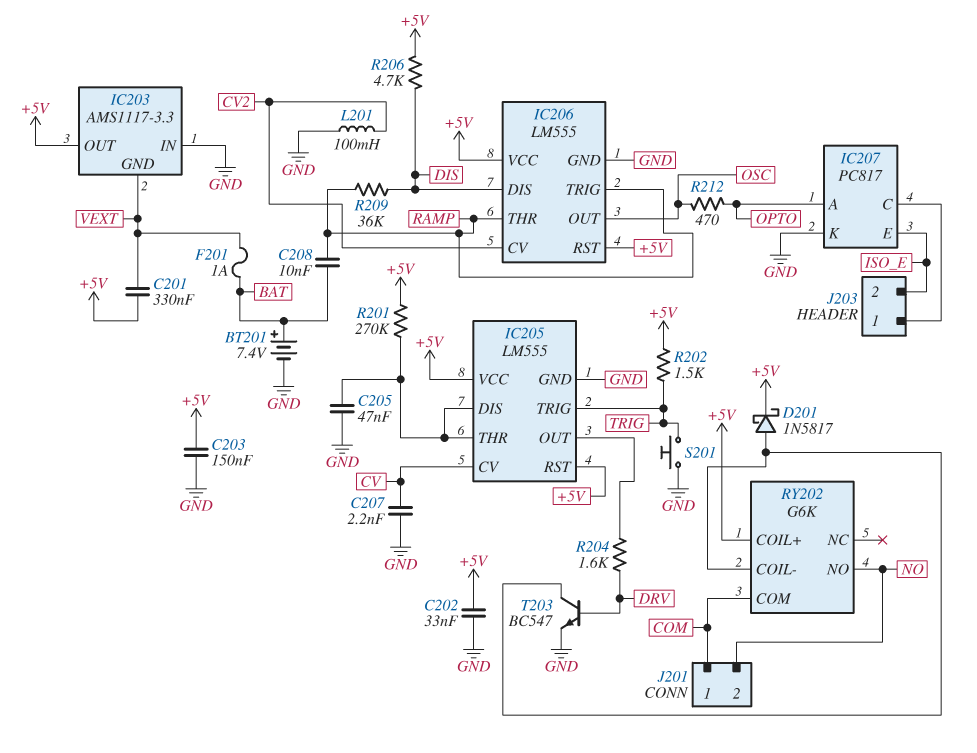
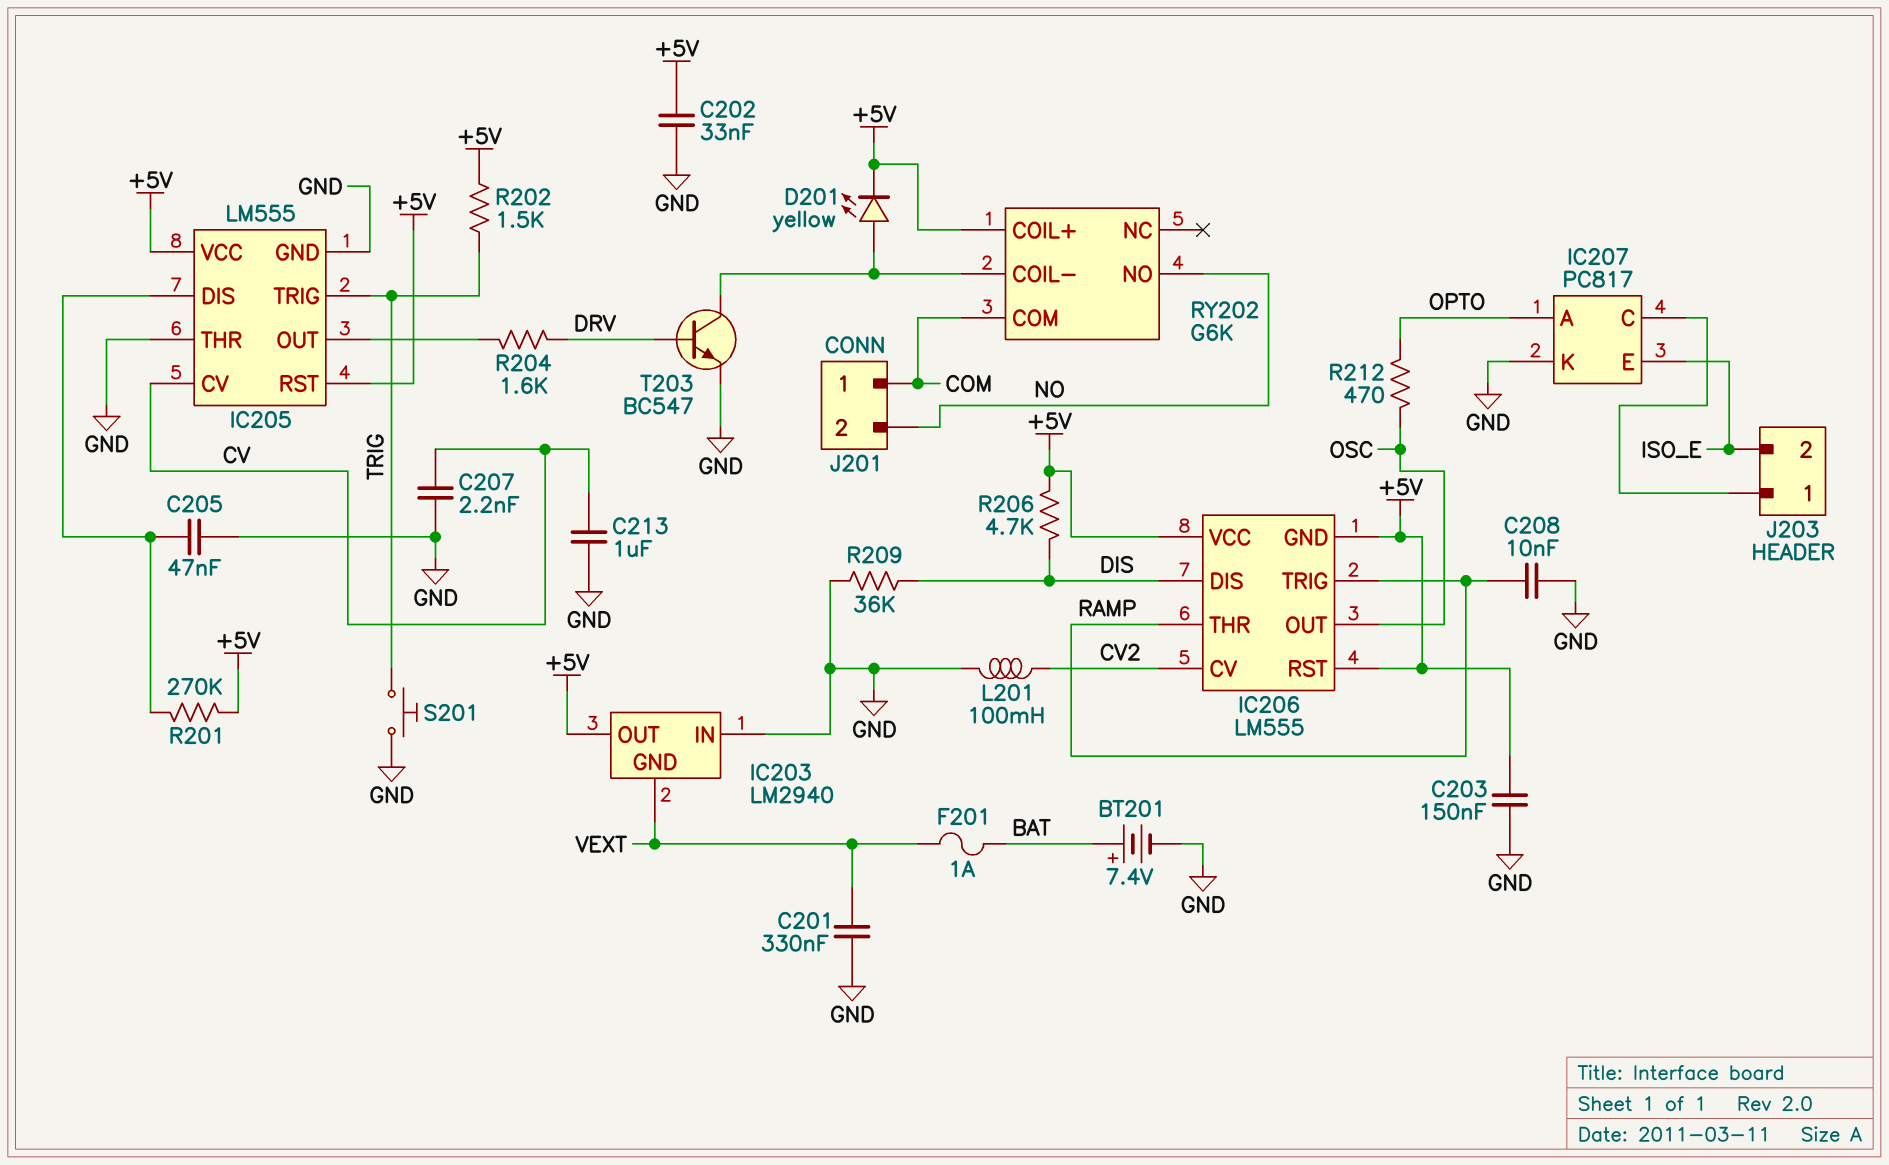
C201: 330nF (+5V, VEXT) -> 330nF (GND, VEXT)
C208: 10nF (BAT, RAMP) -> 10nF (GND, RAMP)
C213: none -> 1uF (CV, GND)
D201: schottky 1N5817 (A RY202/COIL-, K +5V) -> LED yellow (A RY202/COIL-, K +5V)
IC203: AMS1117-3.3 -> LM2940
IC205 pin THR: IC205/DIS -> GND
IC206 pin GND: GND -> +5V
R209: 36k (DIS, RAMP) -> 36k (DIS, GND)

